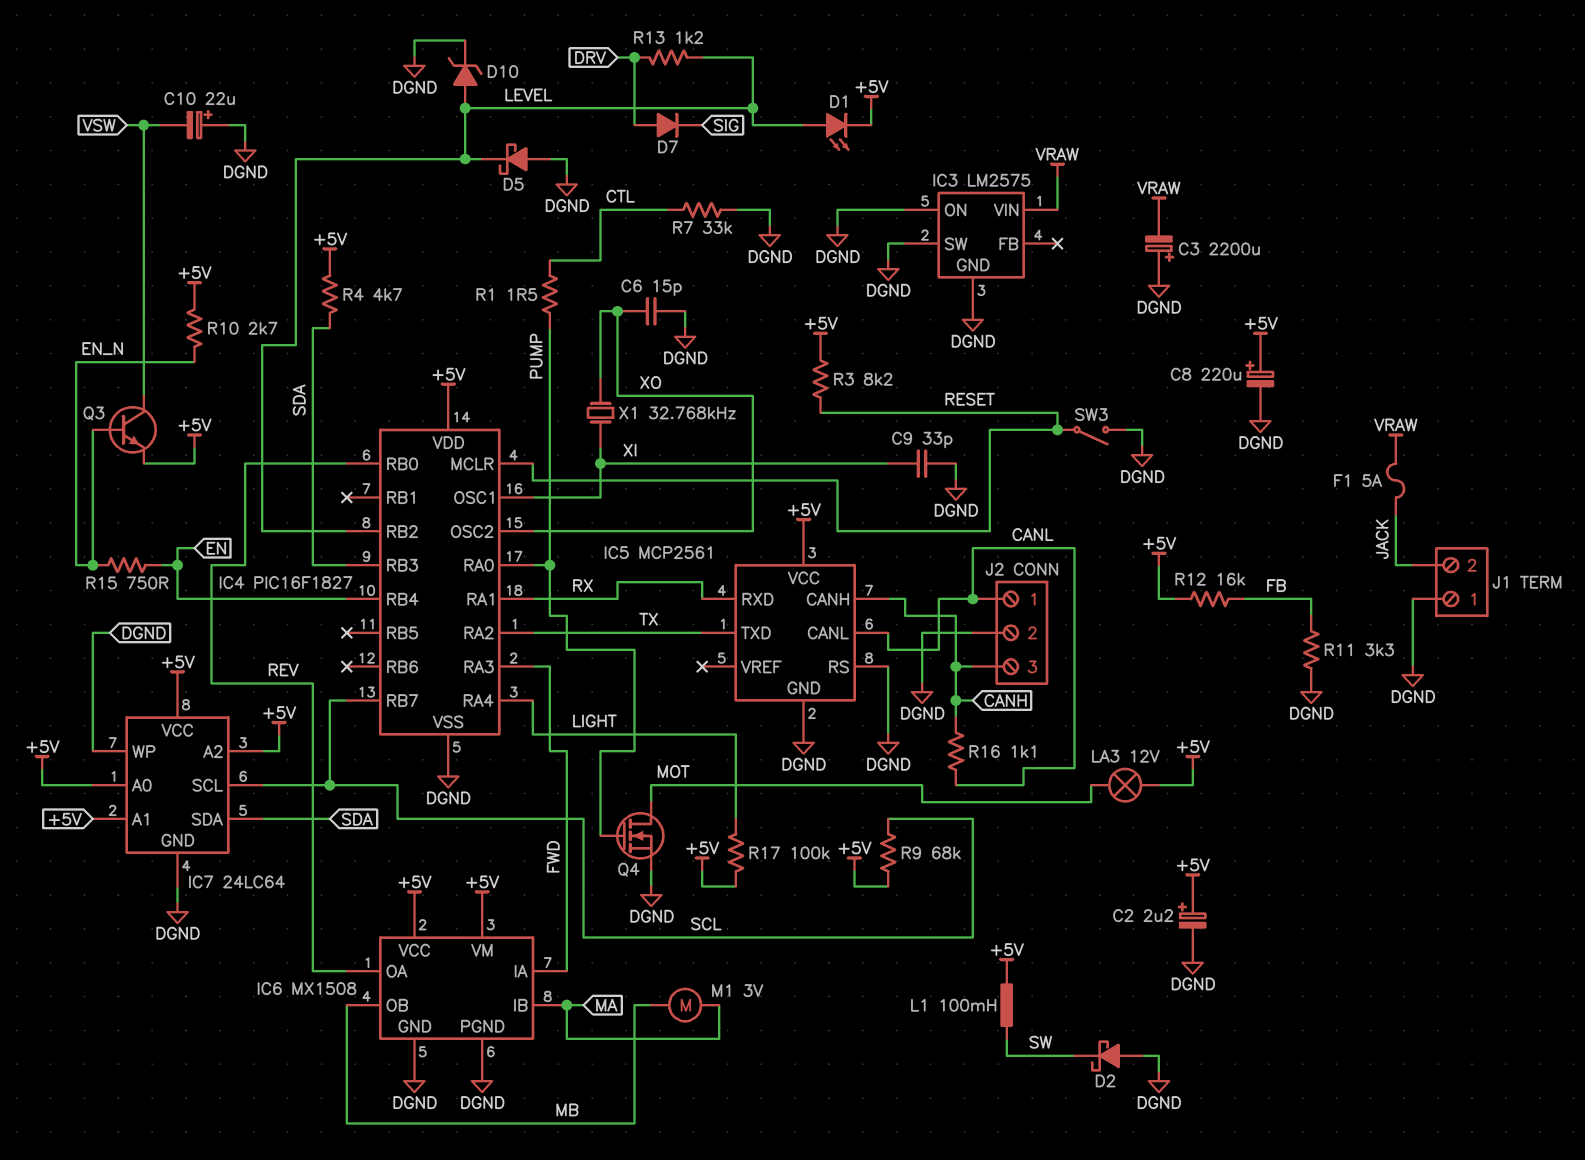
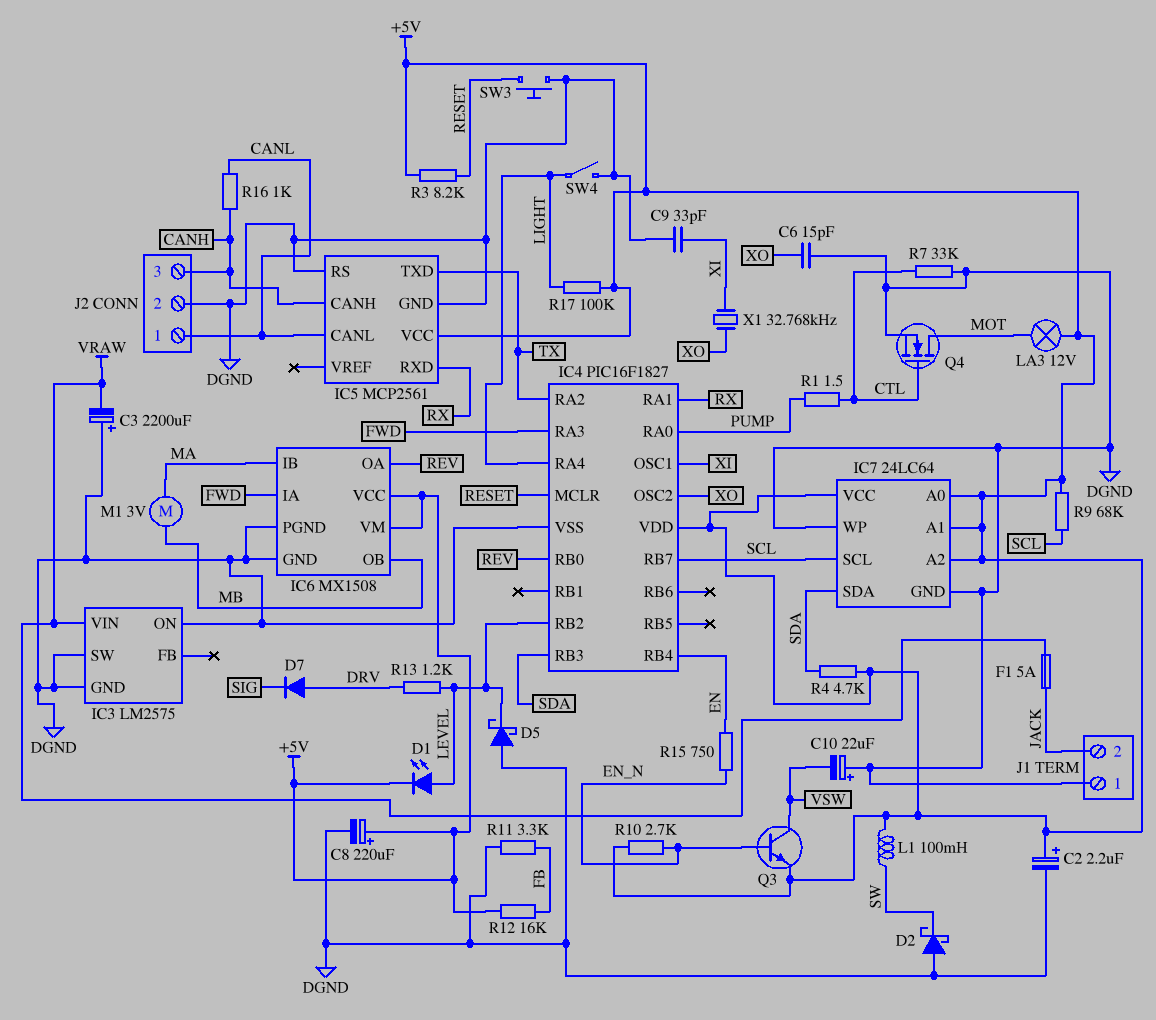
D10: zener (A LEVEL, K DGND) -> none
Q4: NMOS (G PUMP, D MOT, S DGND) -> NMOS (G CTL, D MOT, S DGND)
R16: 1.1k (CANH, CANL) -> 1k (CANH, CANL)
SW3: switch (DGND, RESET) -> button (DGND, RESET)
SW4: none -> switch (DGND, LIGHT)

